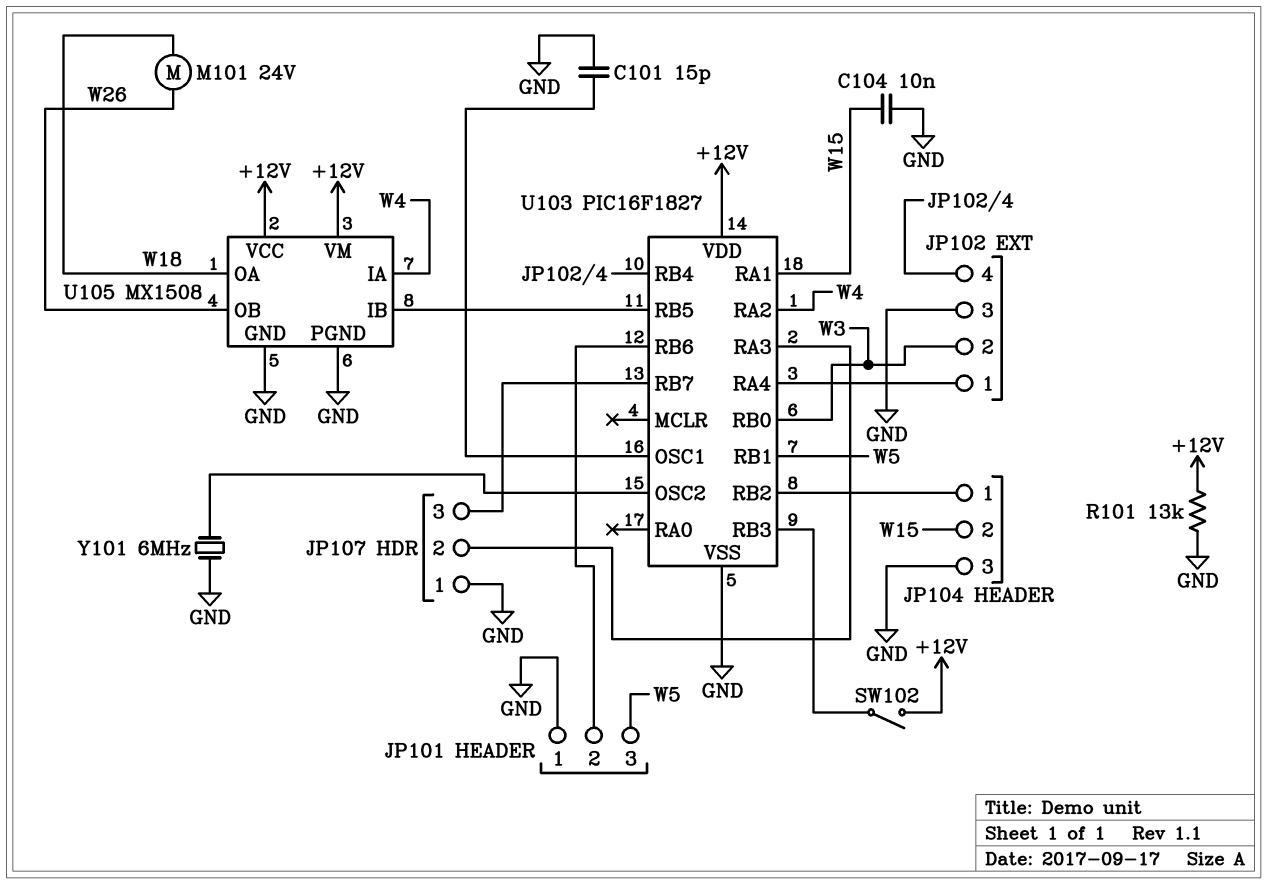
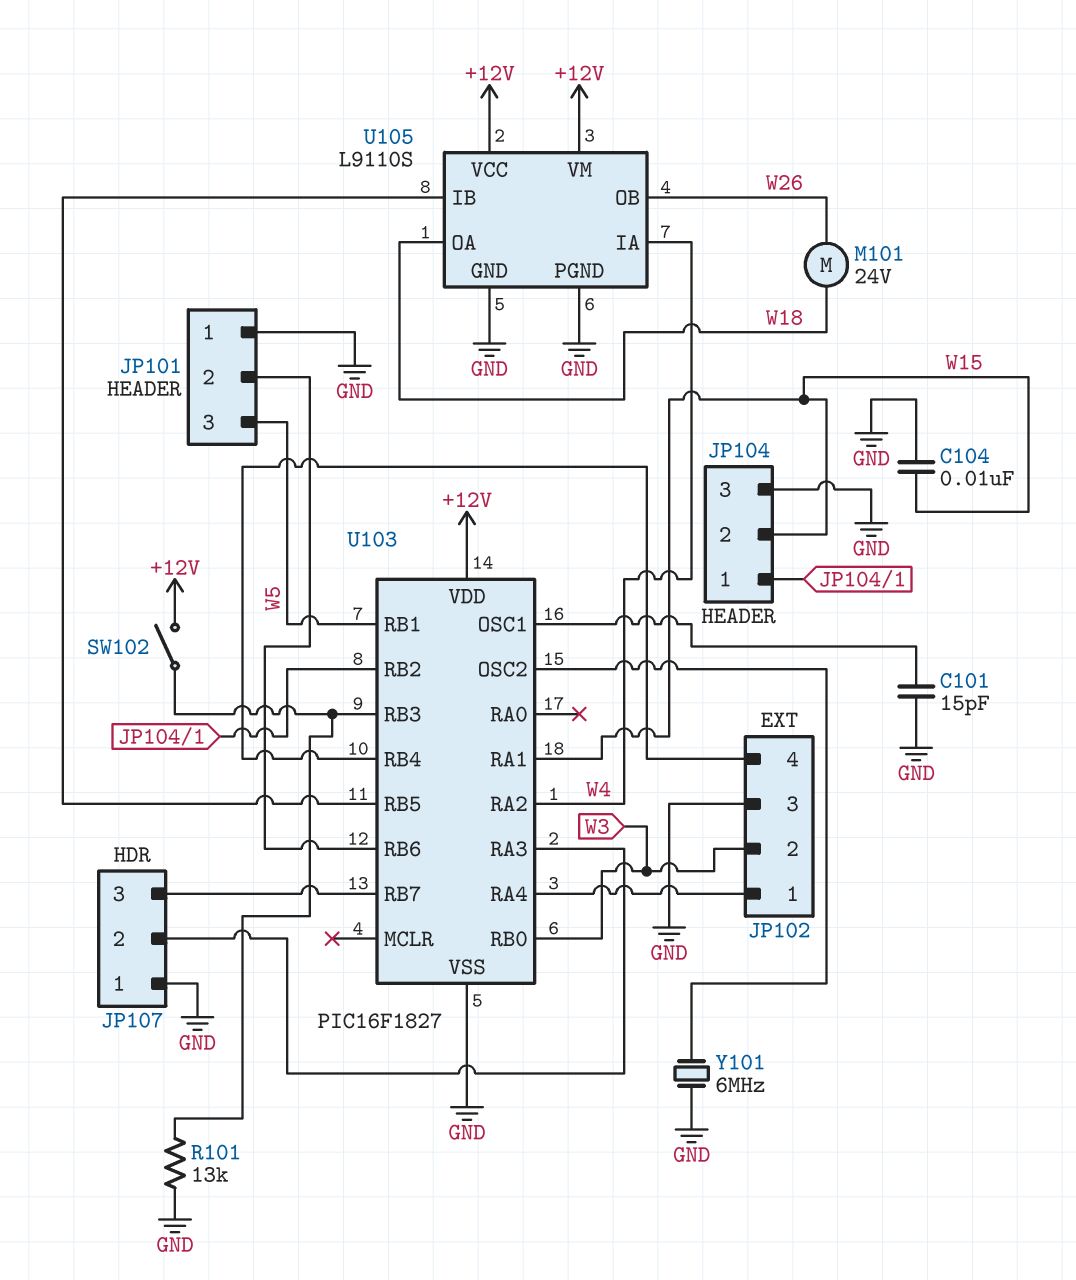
R101: 13k (+12V, GND) -> 13k (GND, U103/RB3)
U105: MX1508 -> L9110S

